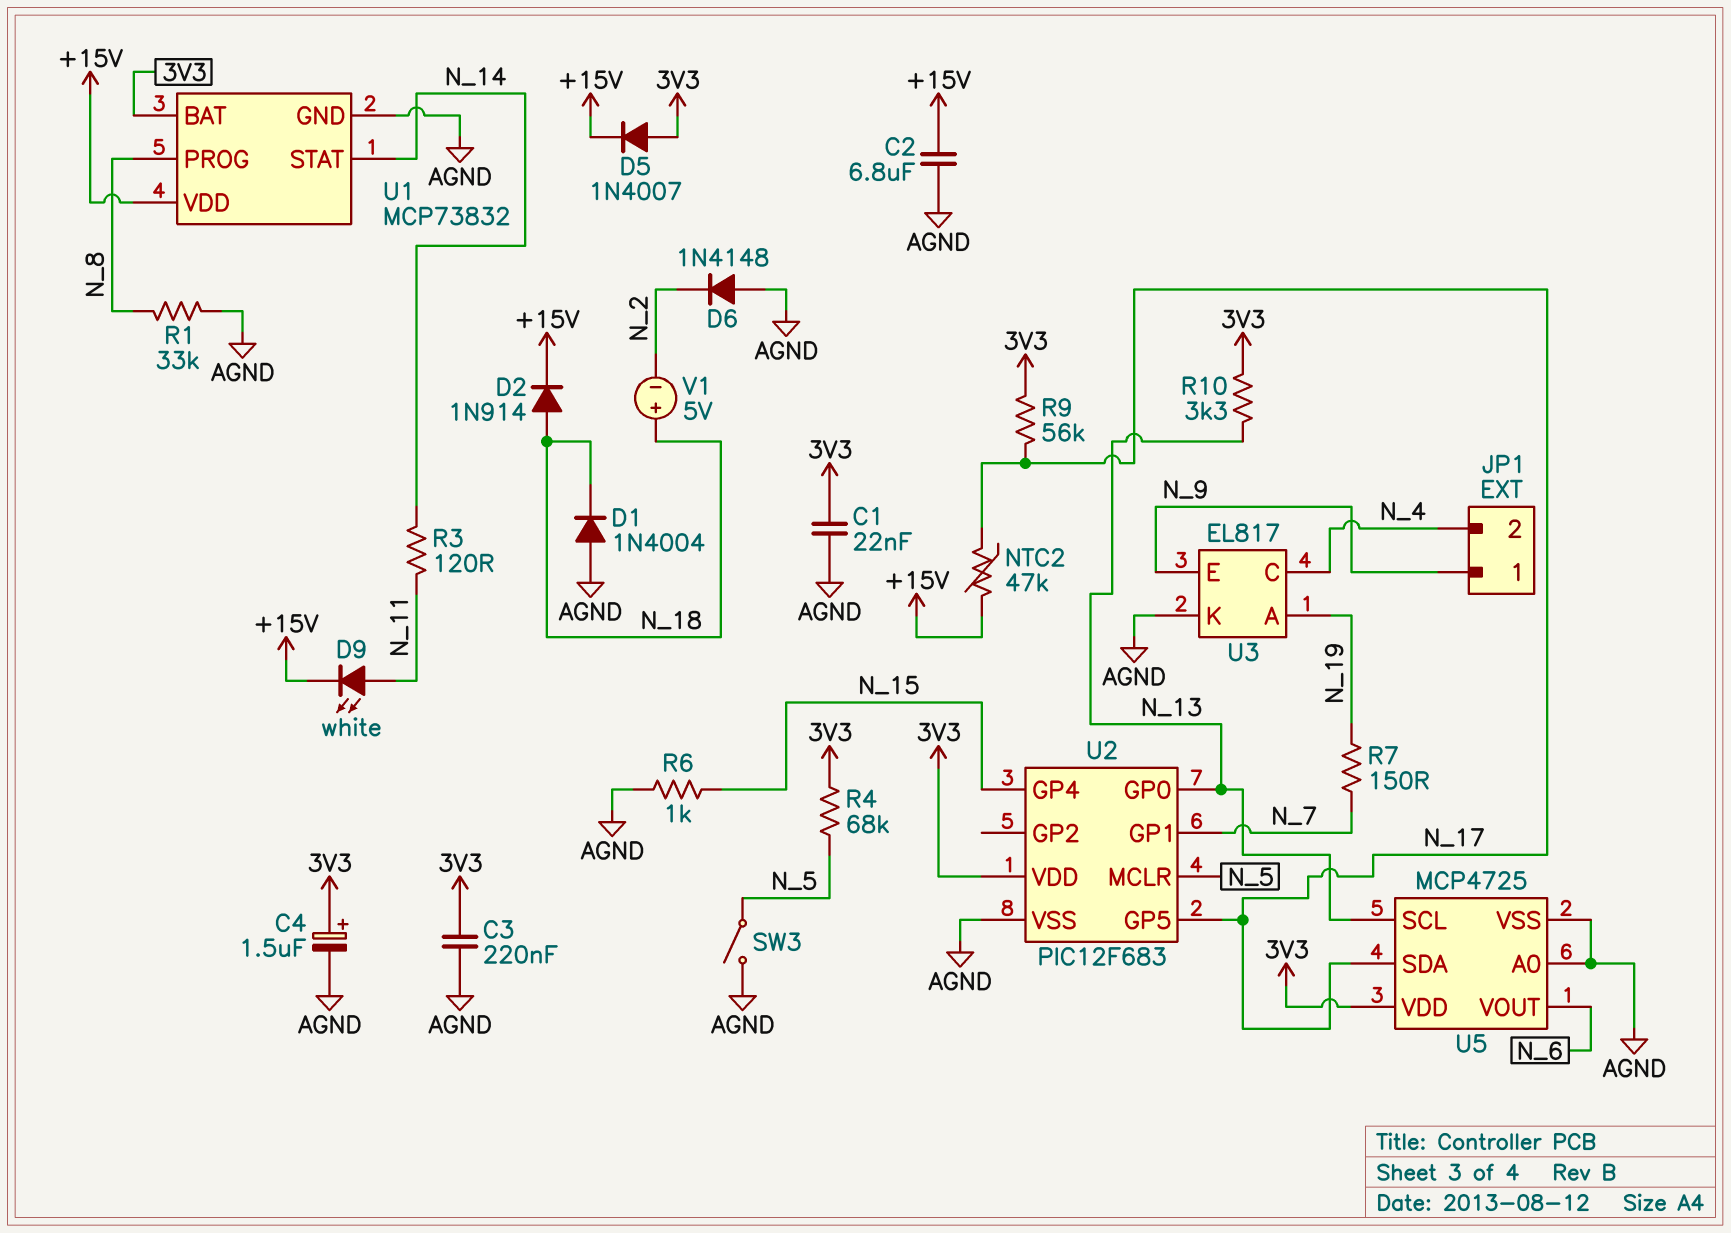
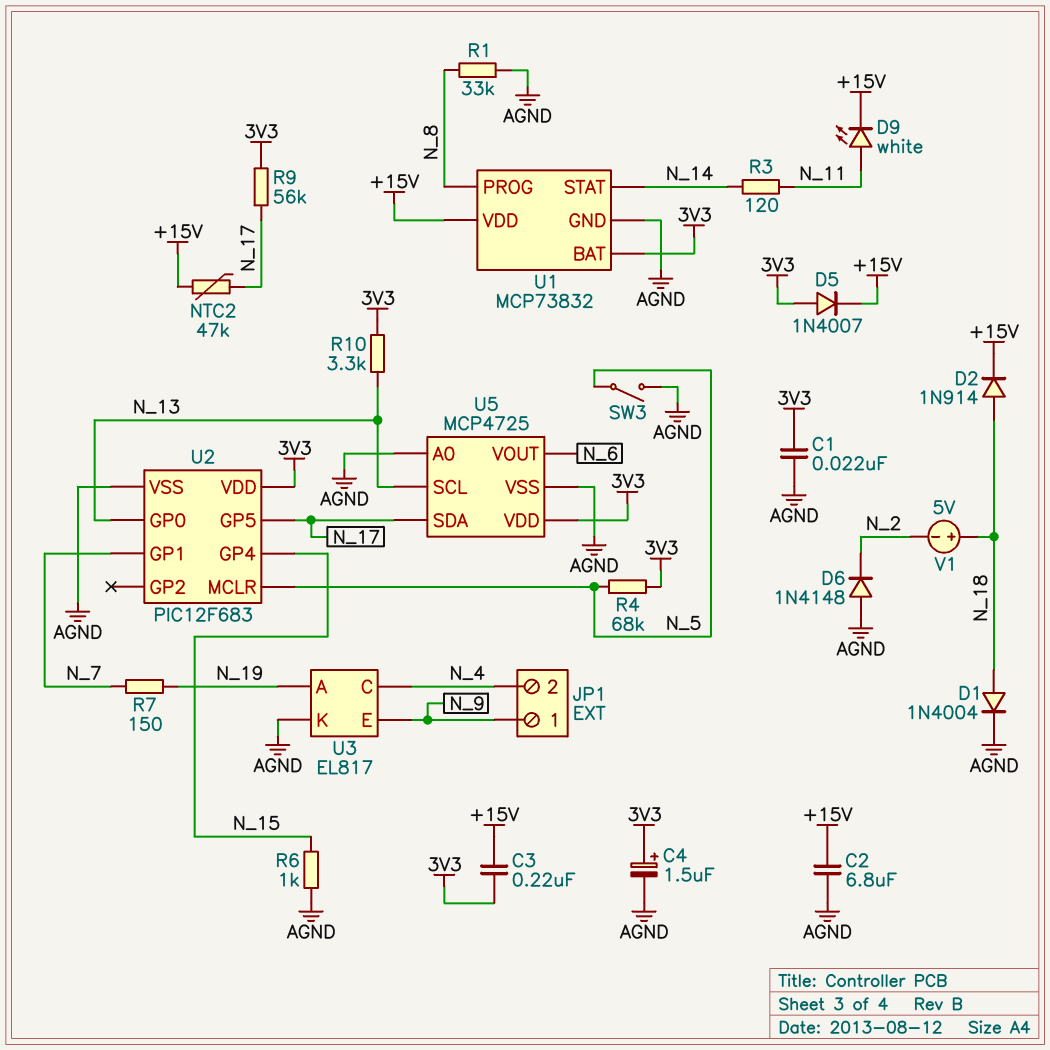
C3: 220nF (3V3, AGND) -> 220nF (+15V, 3V3)
D1: diode 1N4004 (A AGND, K N_18) -> diode 1N4004 (A N_18, K AGND)

